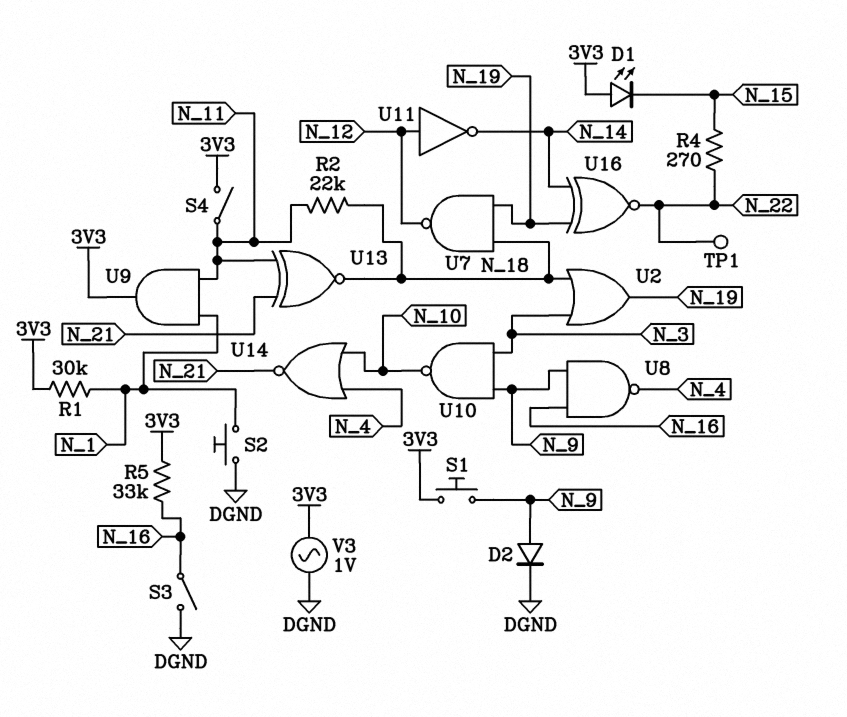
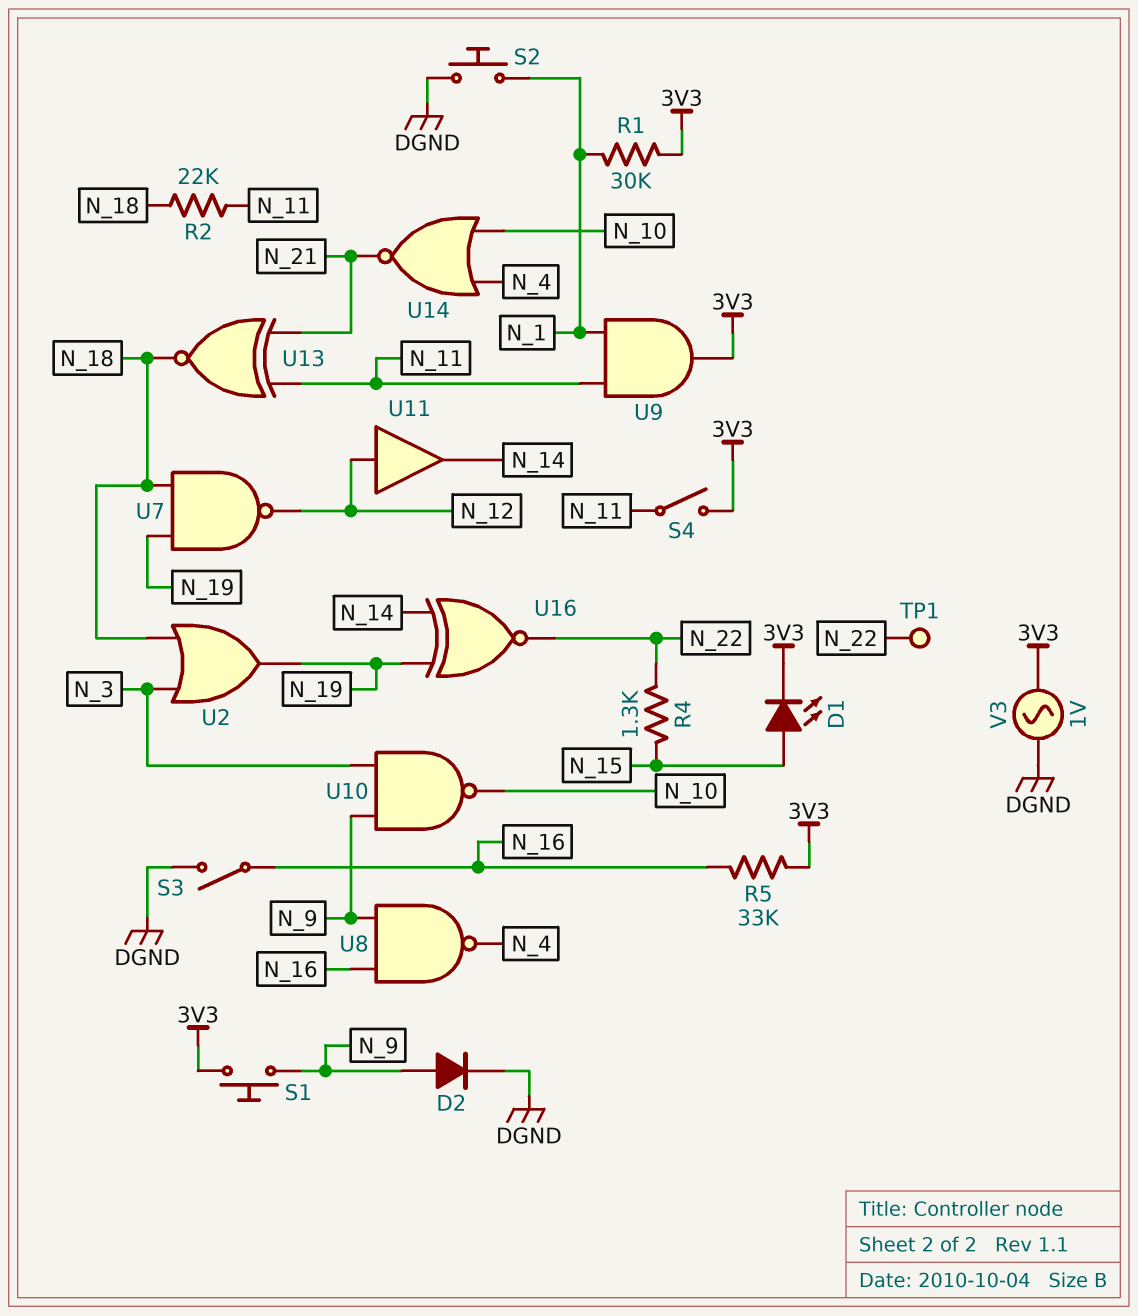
D1: LED (A 3V3, K N_15) -> LED (A N_15, K 3V3)
R4: 270 (N_15, N_22) -> 1.3k (N_15, N_22)
U11: NOT (in N_12, out N_14) -> buffer (in N_12, out N_14)

